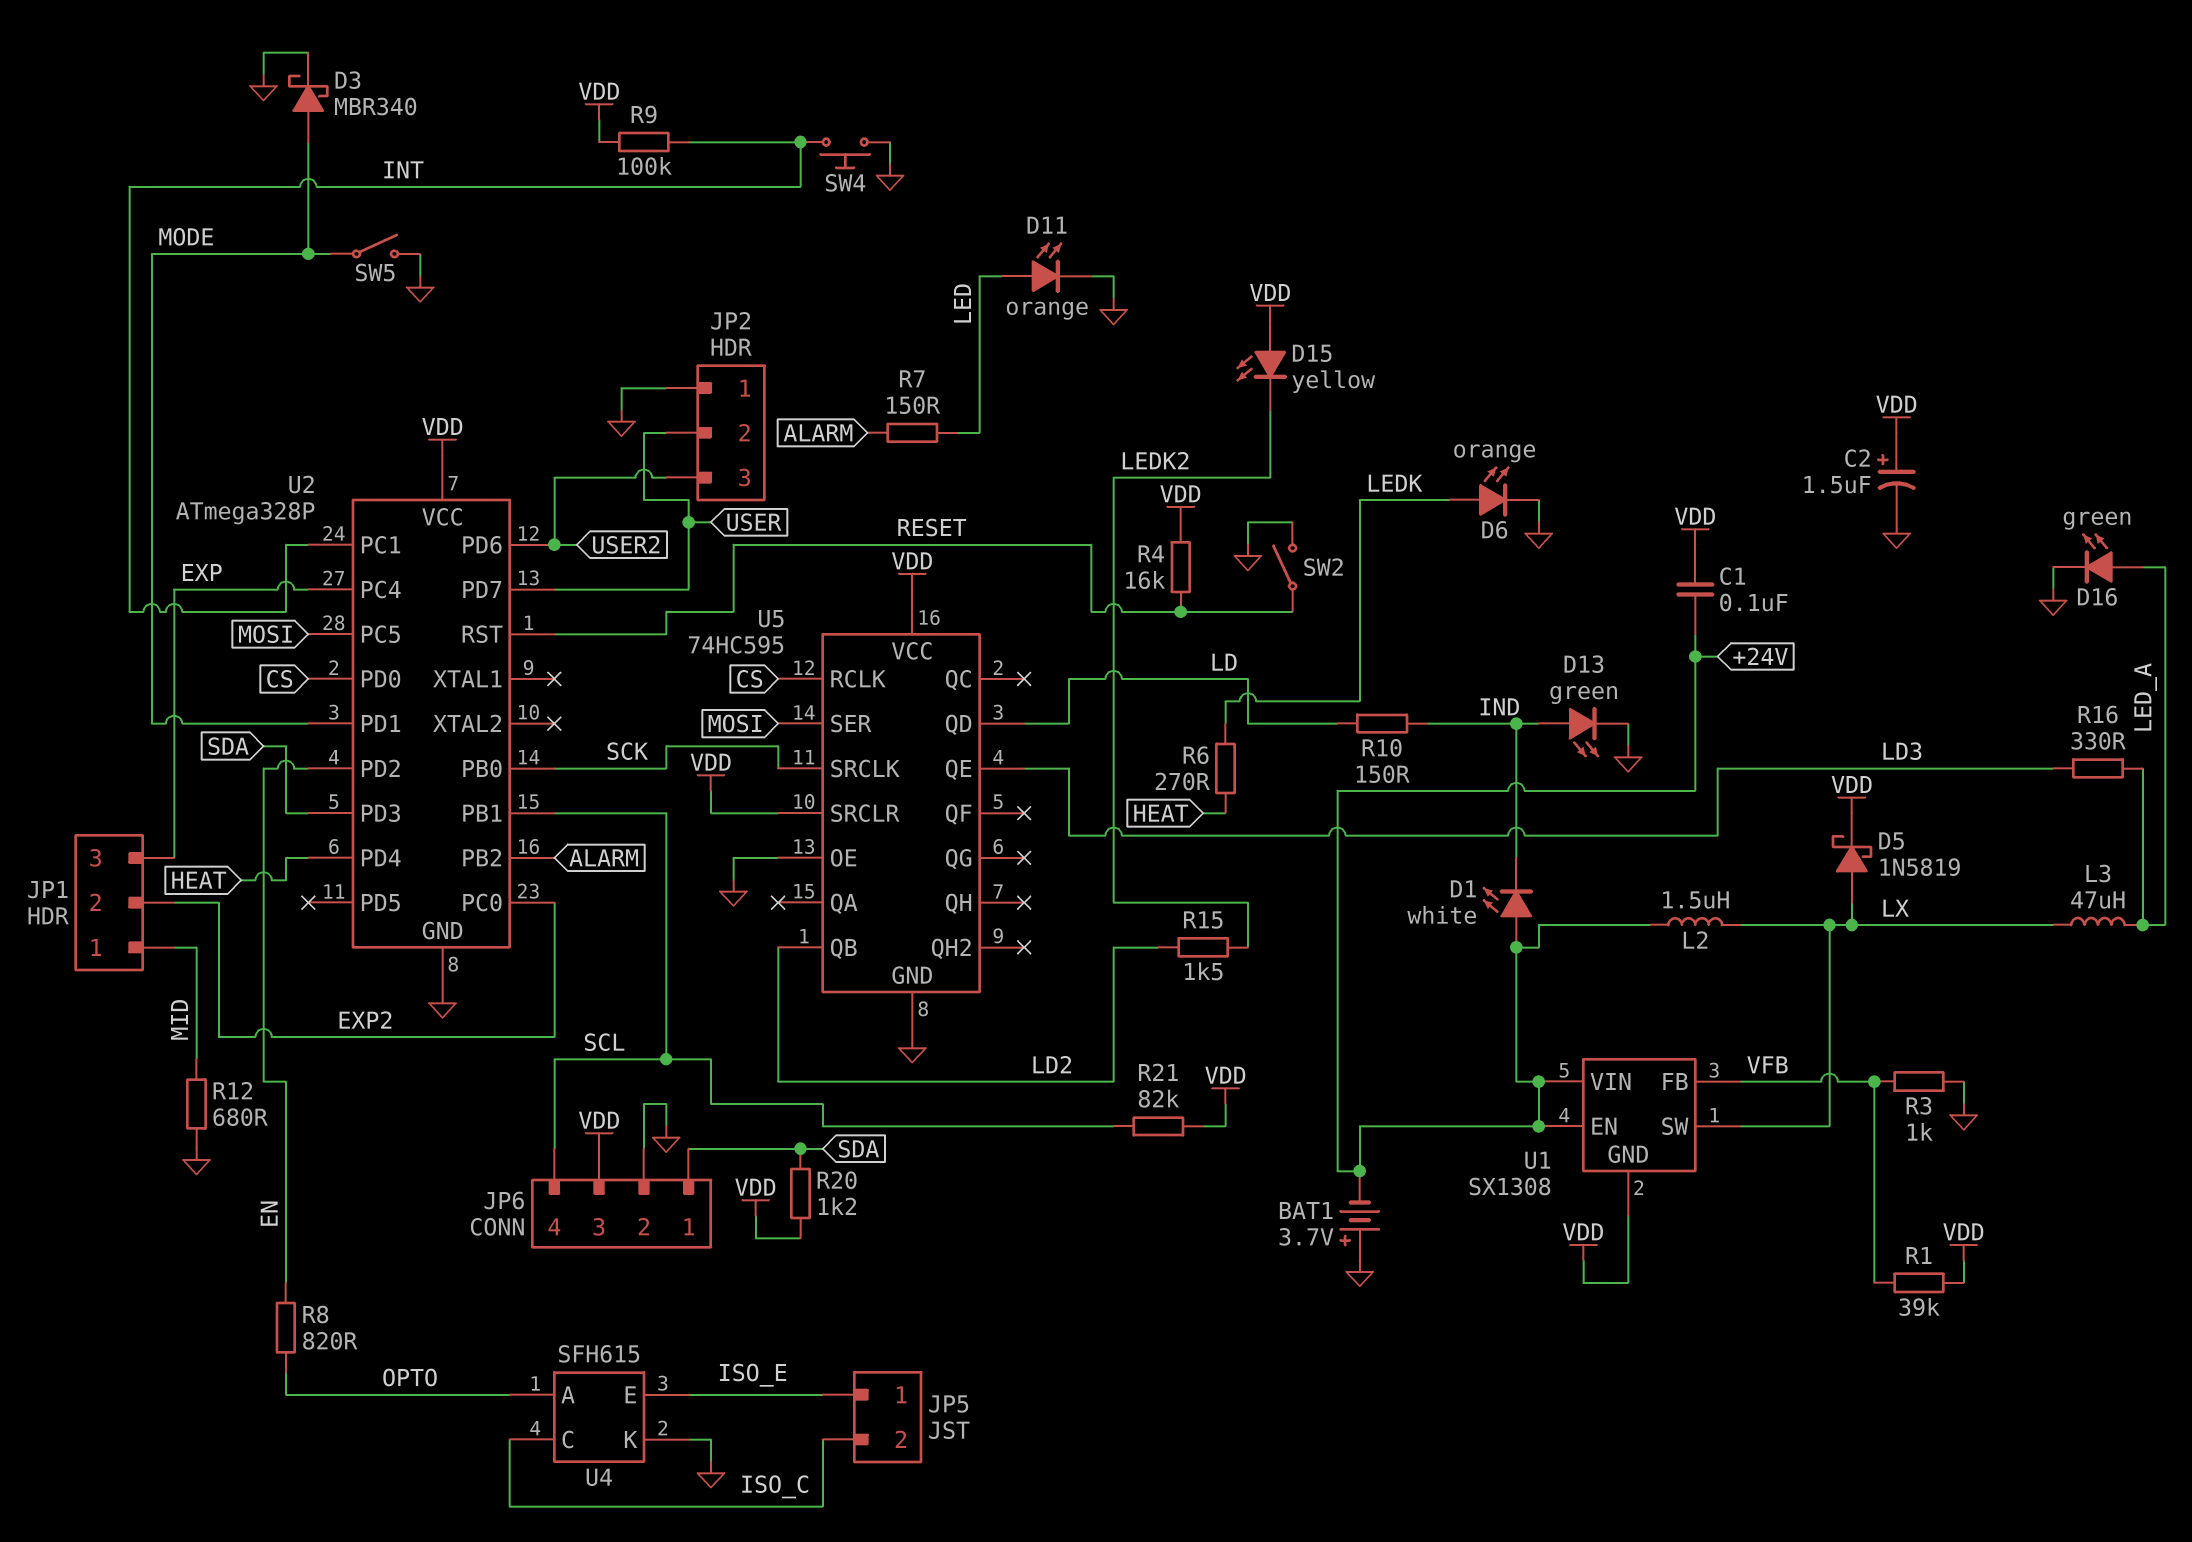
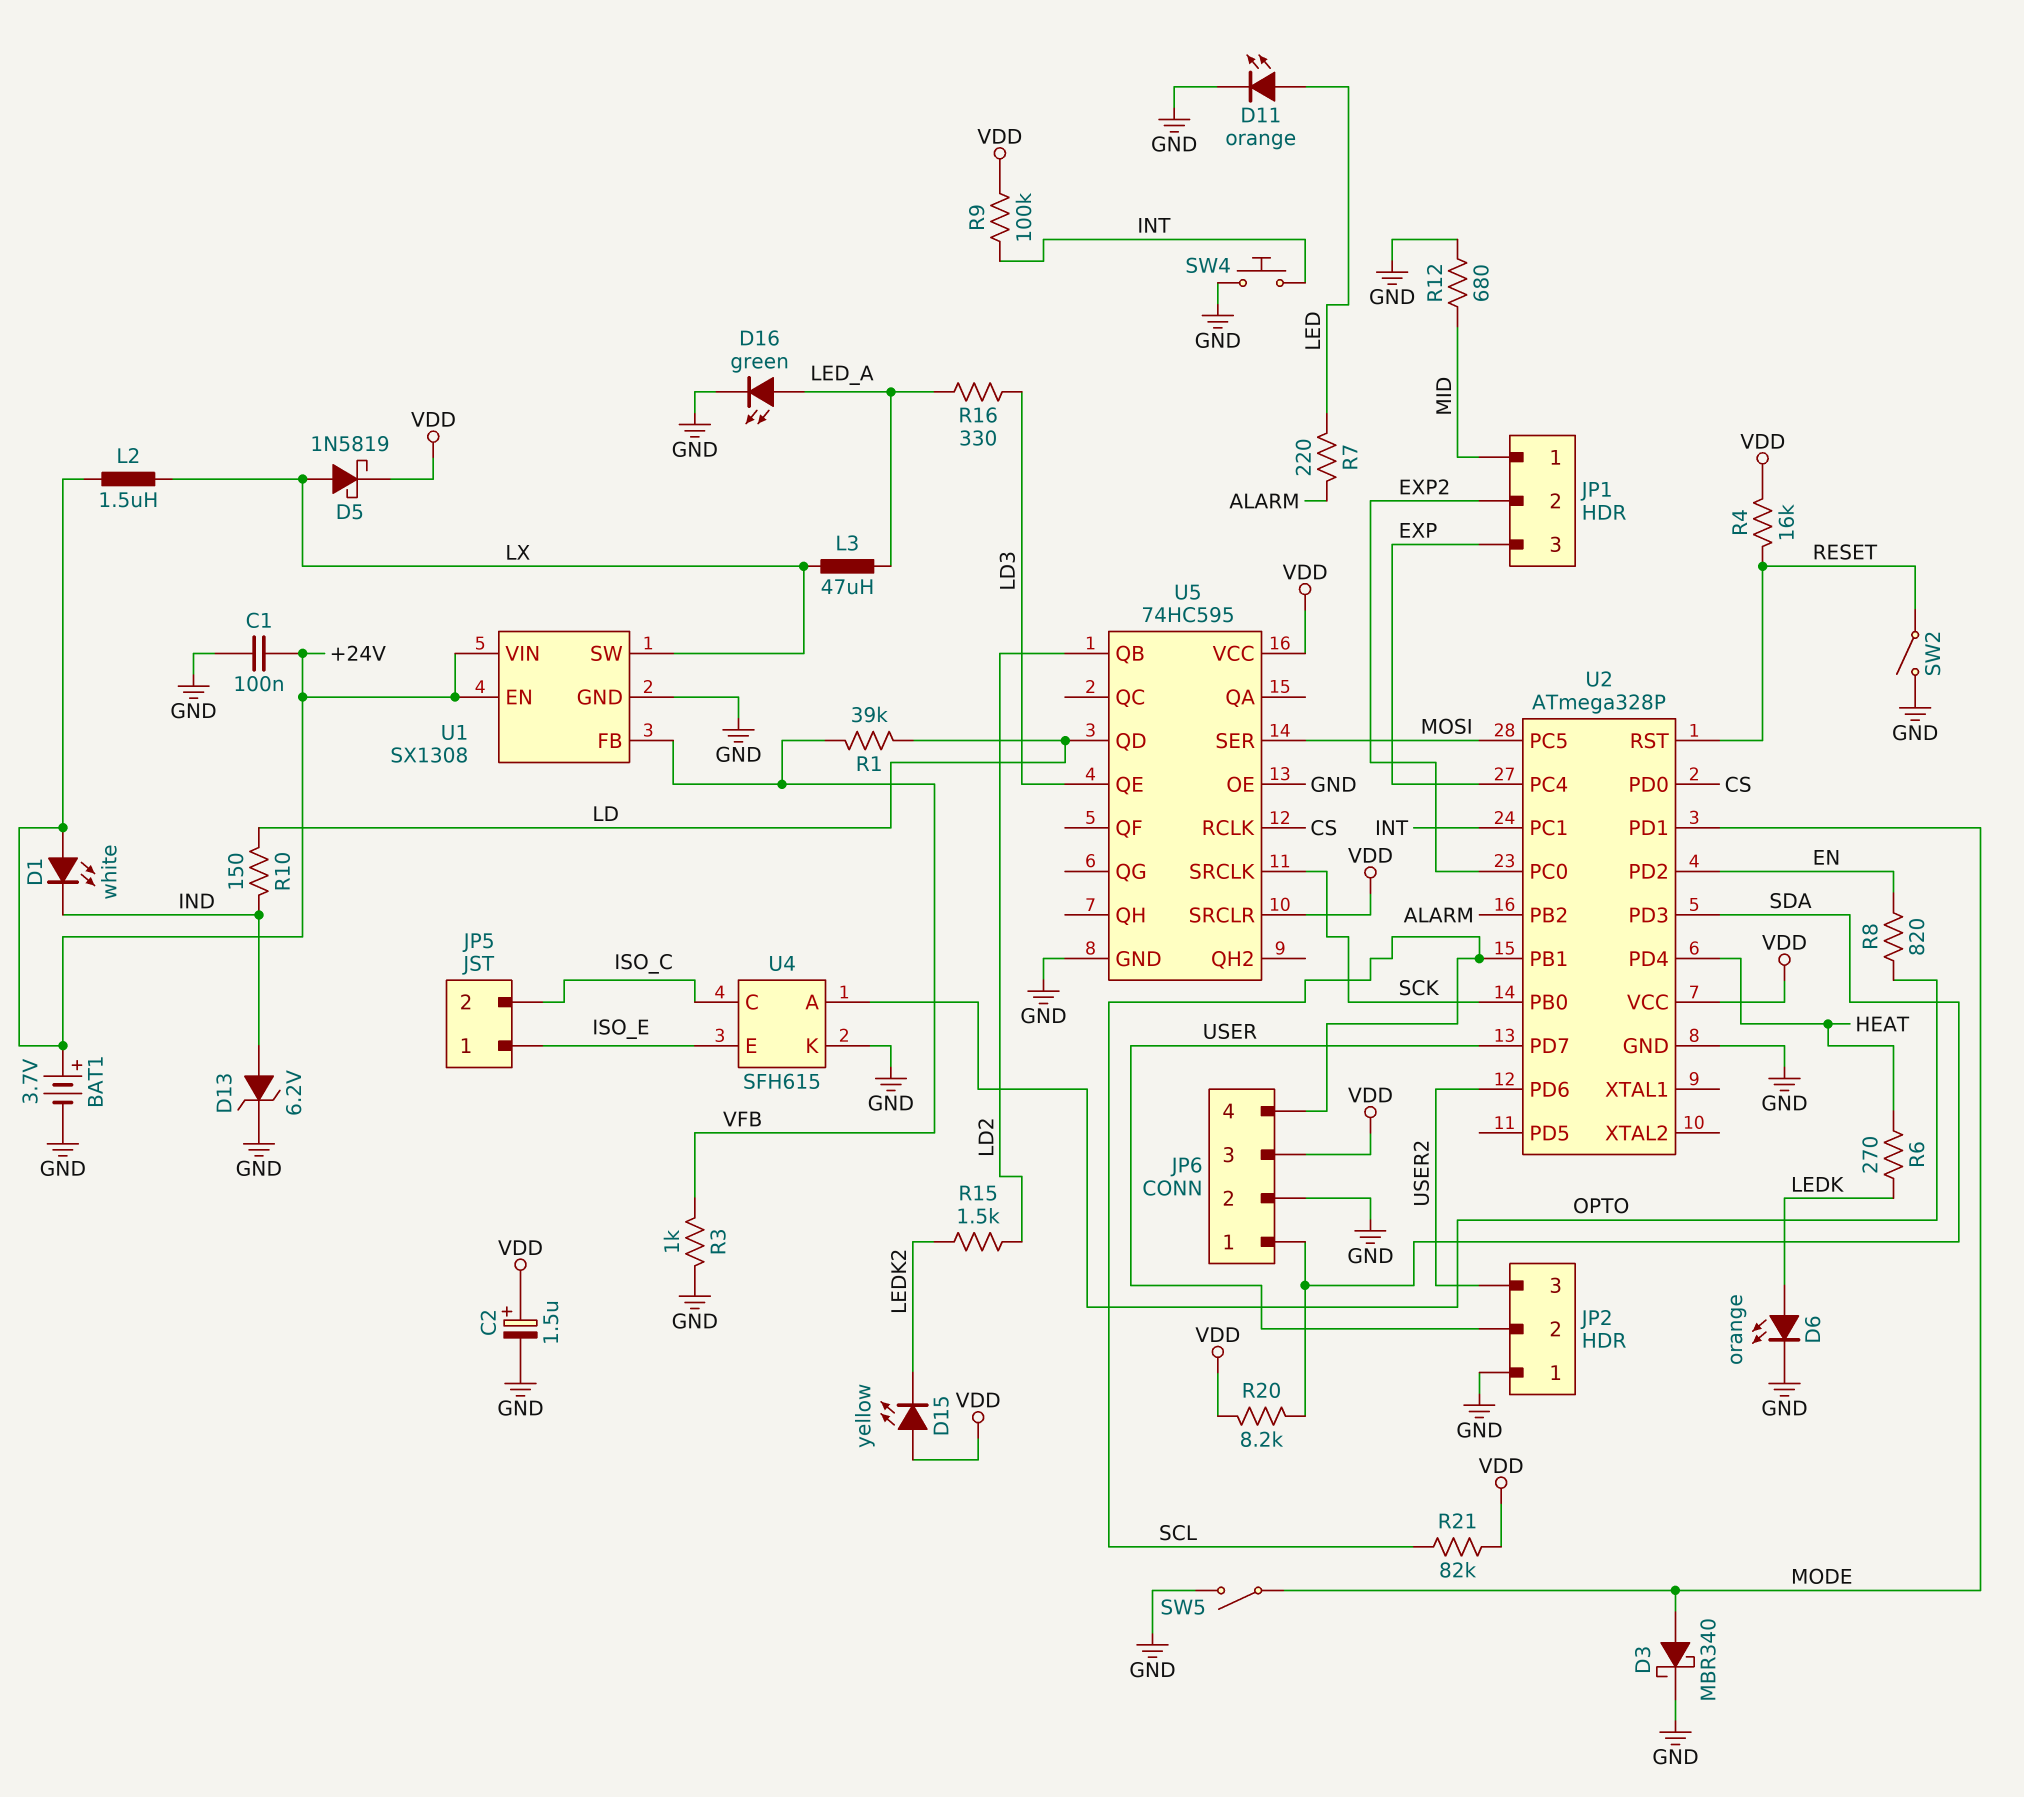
BAT1: 3.7V (plus GND, minus +24V) -> 3.7V (plus +24V, minus GND)
C1: 100nF (+24V, VDD) -> 100nF (+24V, GND)
D13: LED green (A IND, K GND) -> zener 6.2V (A IND, K GND)
R1: 39k (VDD, VFB) -> 39k (LD, VFB)
R7: 150 (ALARM, LED) -> 220 (ALARM, LED)
R20: 1.2k (SDA, VDD) -> 8.2k (SDA, VDD)
U1 pin GND: VDD -> GND

